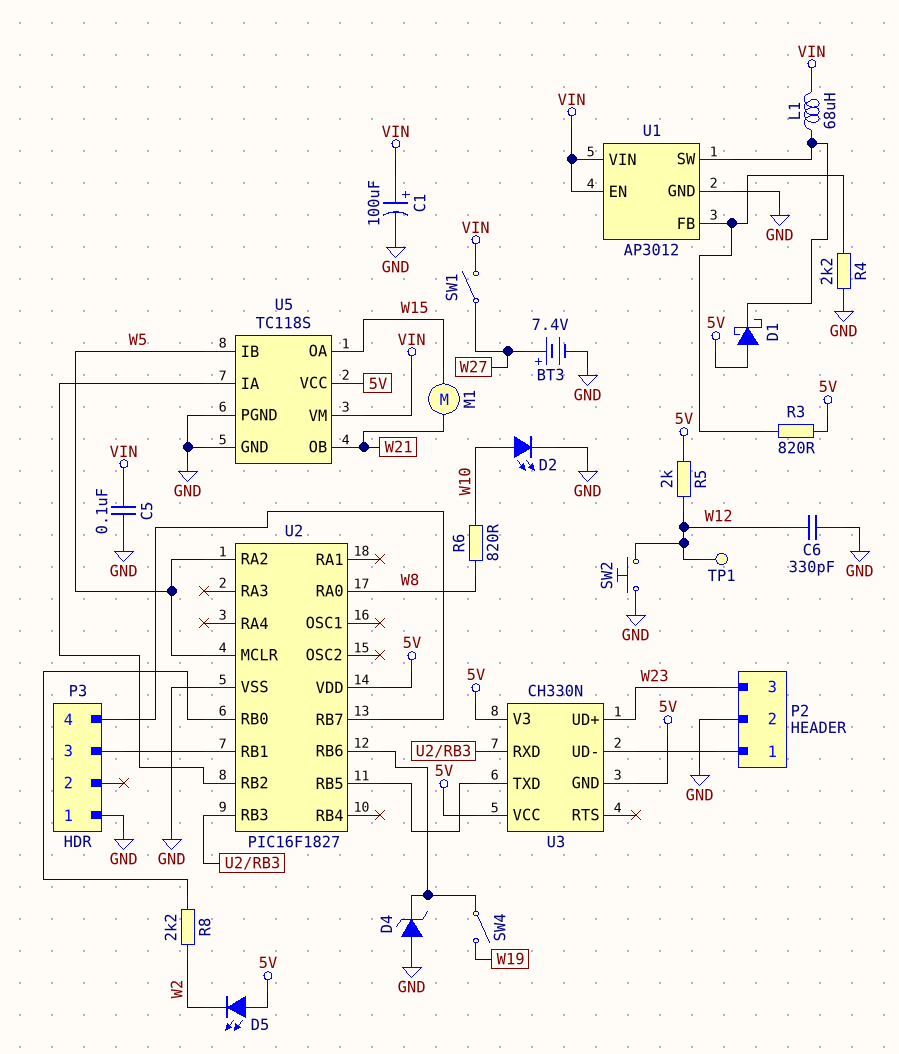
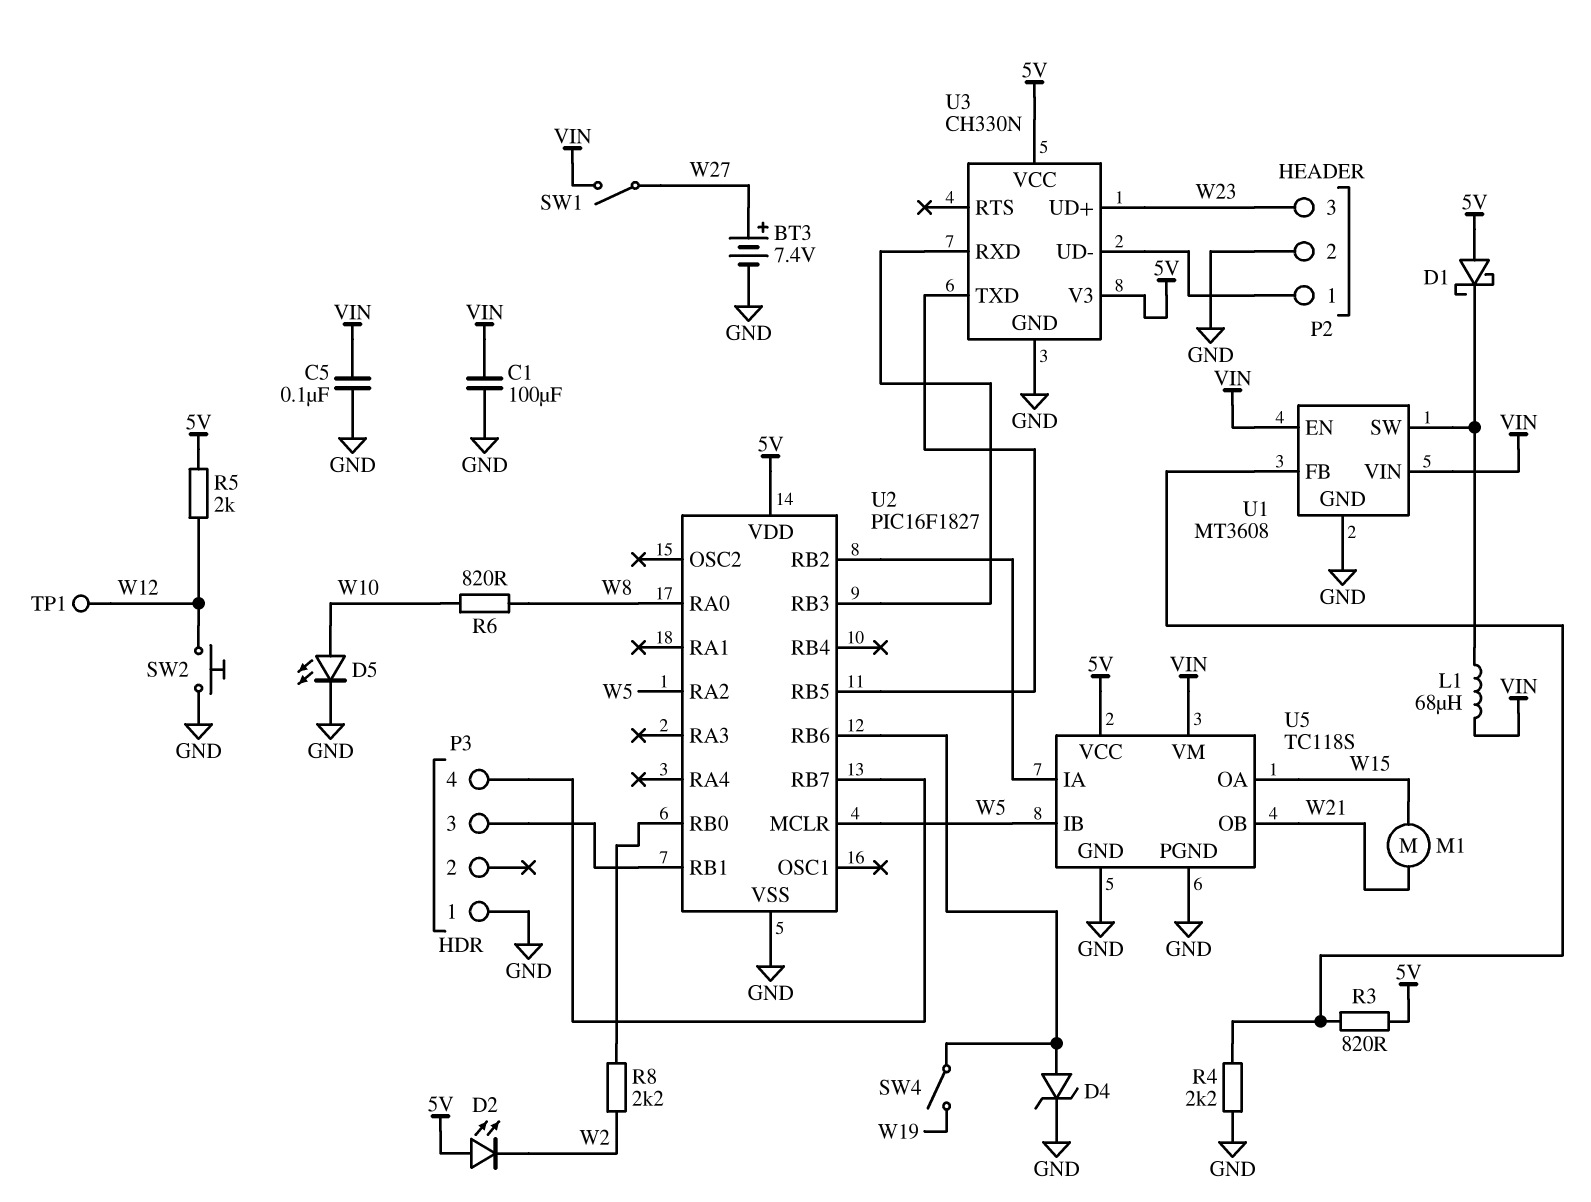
C1: 100uF (plus VIN, minus GND) -> 100uF (GND, VIN)
C6: 330pF (GND, W12) -> none
D2: LED (A W10, K GND) -> LED (A 5V, K W2)
D4: zener (A GND, K U2/RB6) -> zener (A U2/RB6, K GND)
D5: LED (A 5V, K W2) -> LED (A W10, K GND)
U1: AP3012 -> MT3608
U3 pin GND: 5V -> GND

